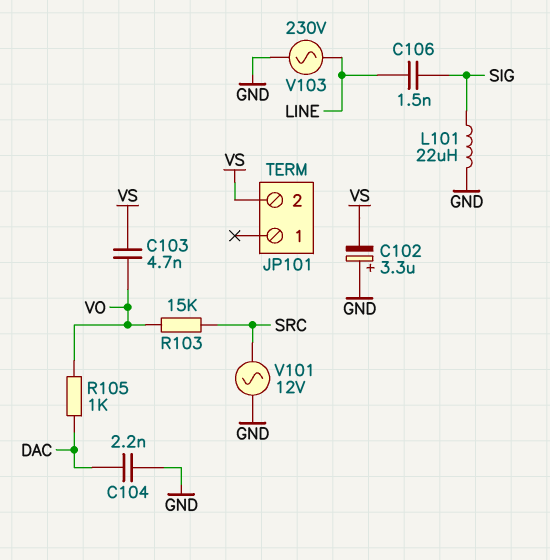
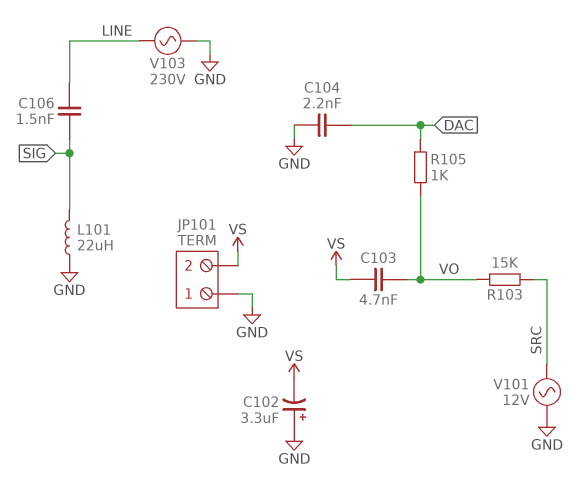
JP101 pin 1: none -> GND

